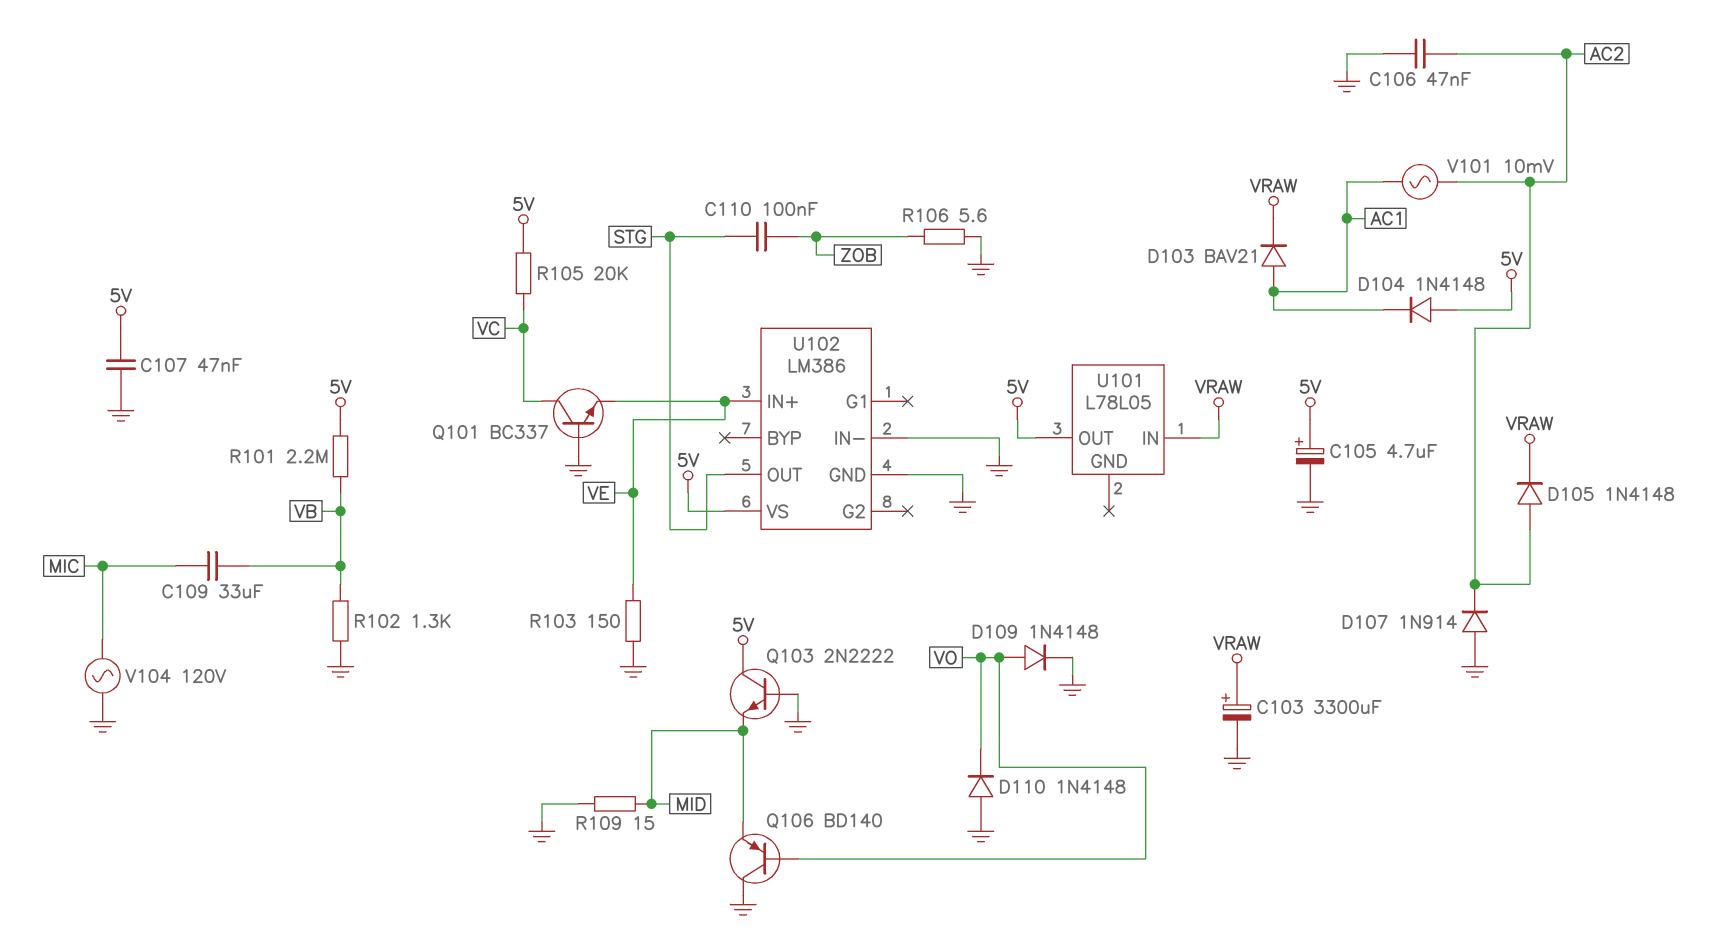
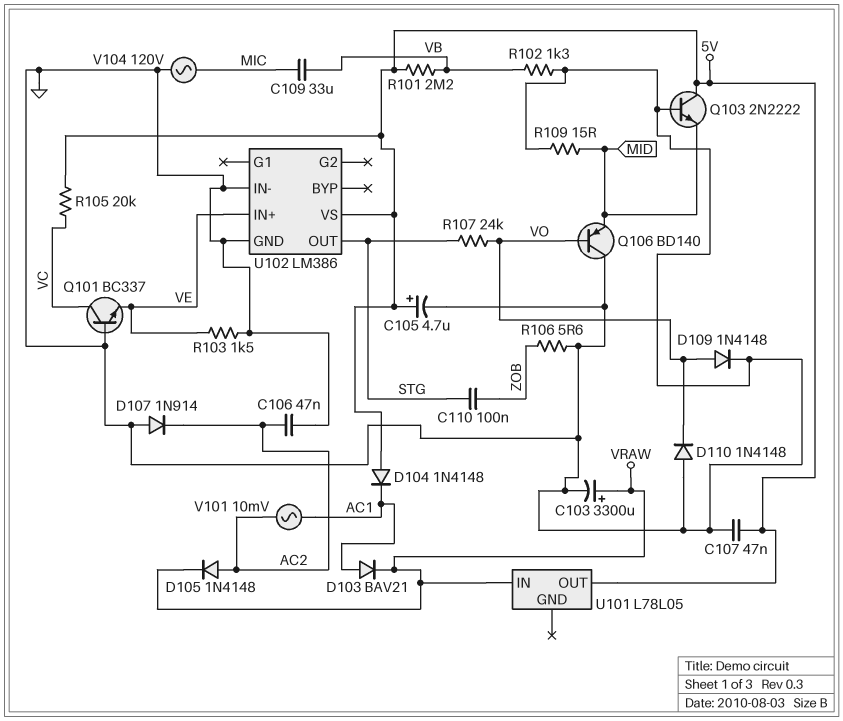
R103: 150 (GND, VE) -> 1.5k (GND, VE)
R107: none -> 24k (STG, VO)

